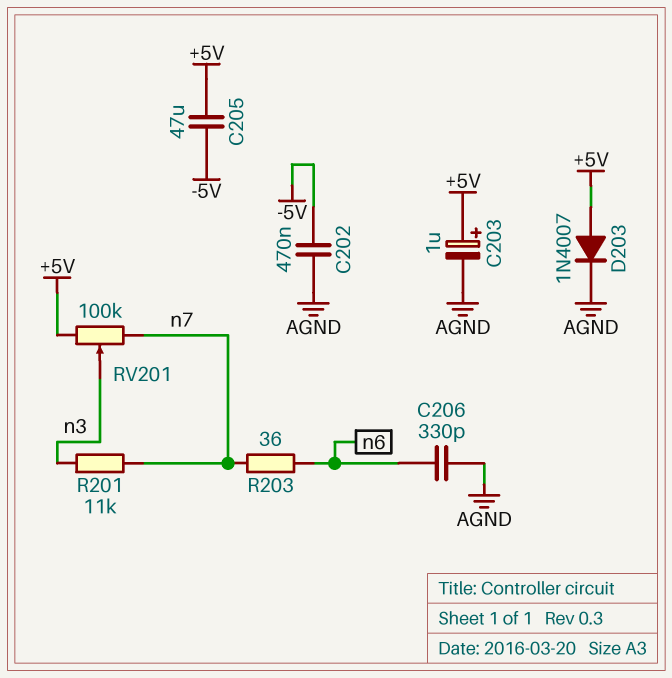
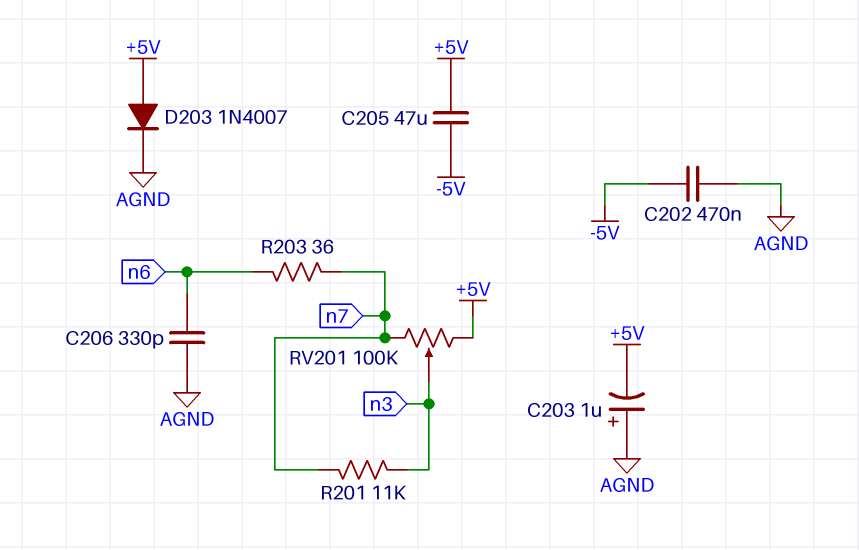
C203: 1uF (plus +5V, minus AGND) -> 1uF (plus AGND, minus +5V)

